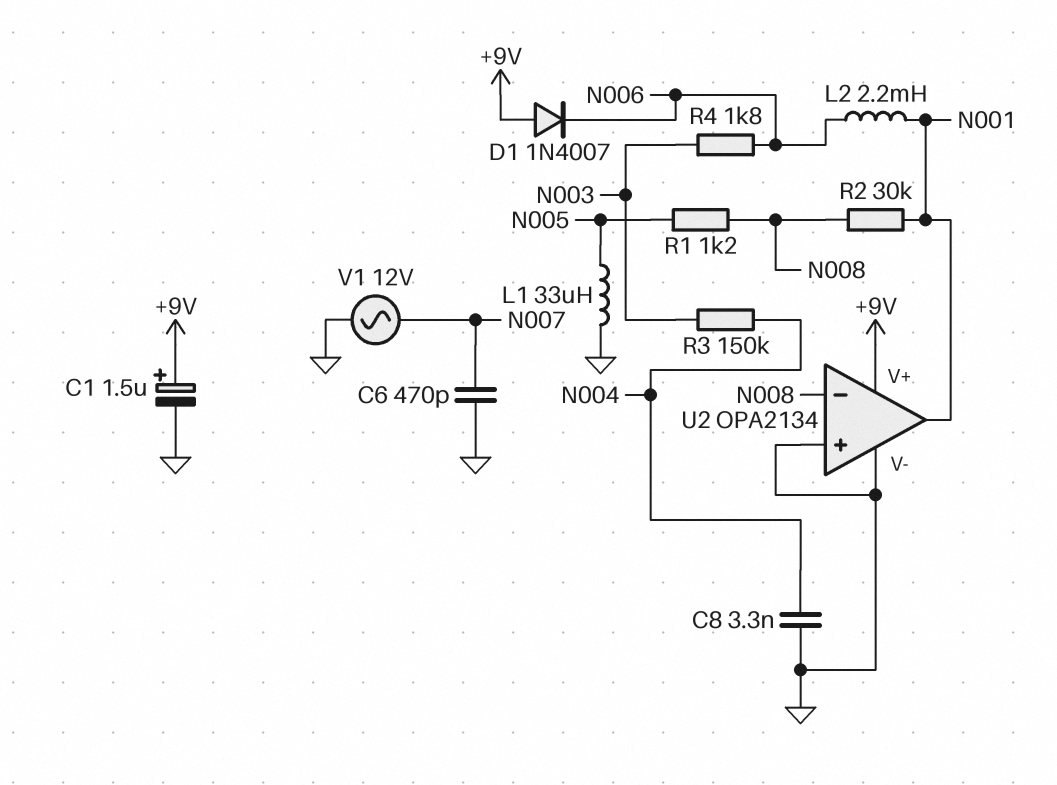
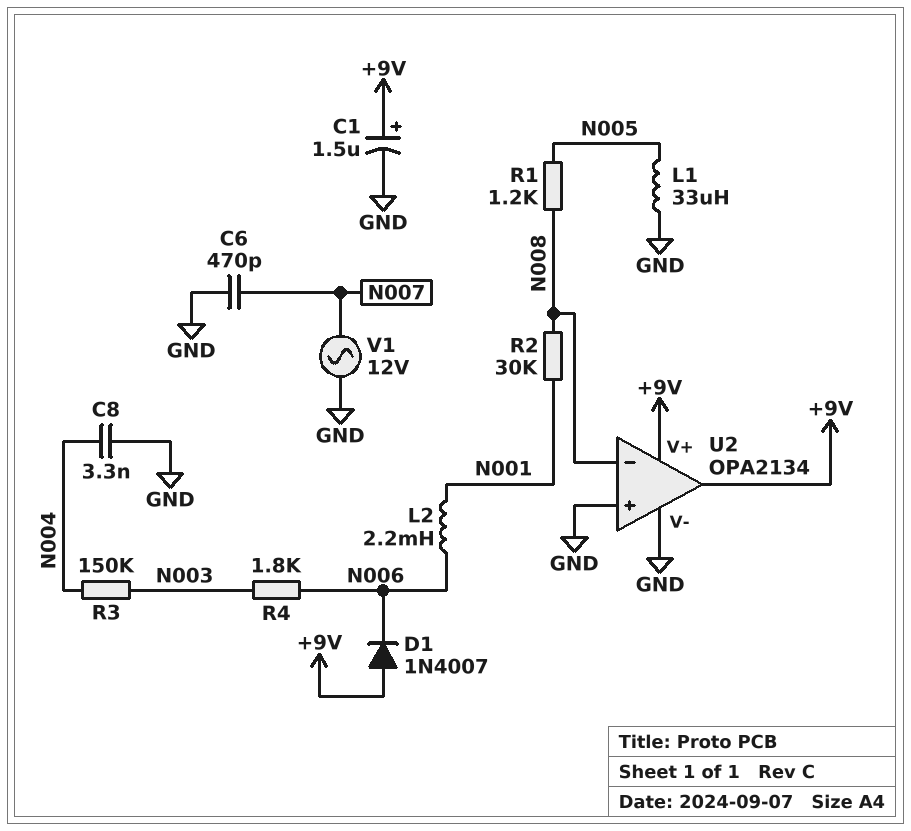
U2 pin out: N001 -> +9V

